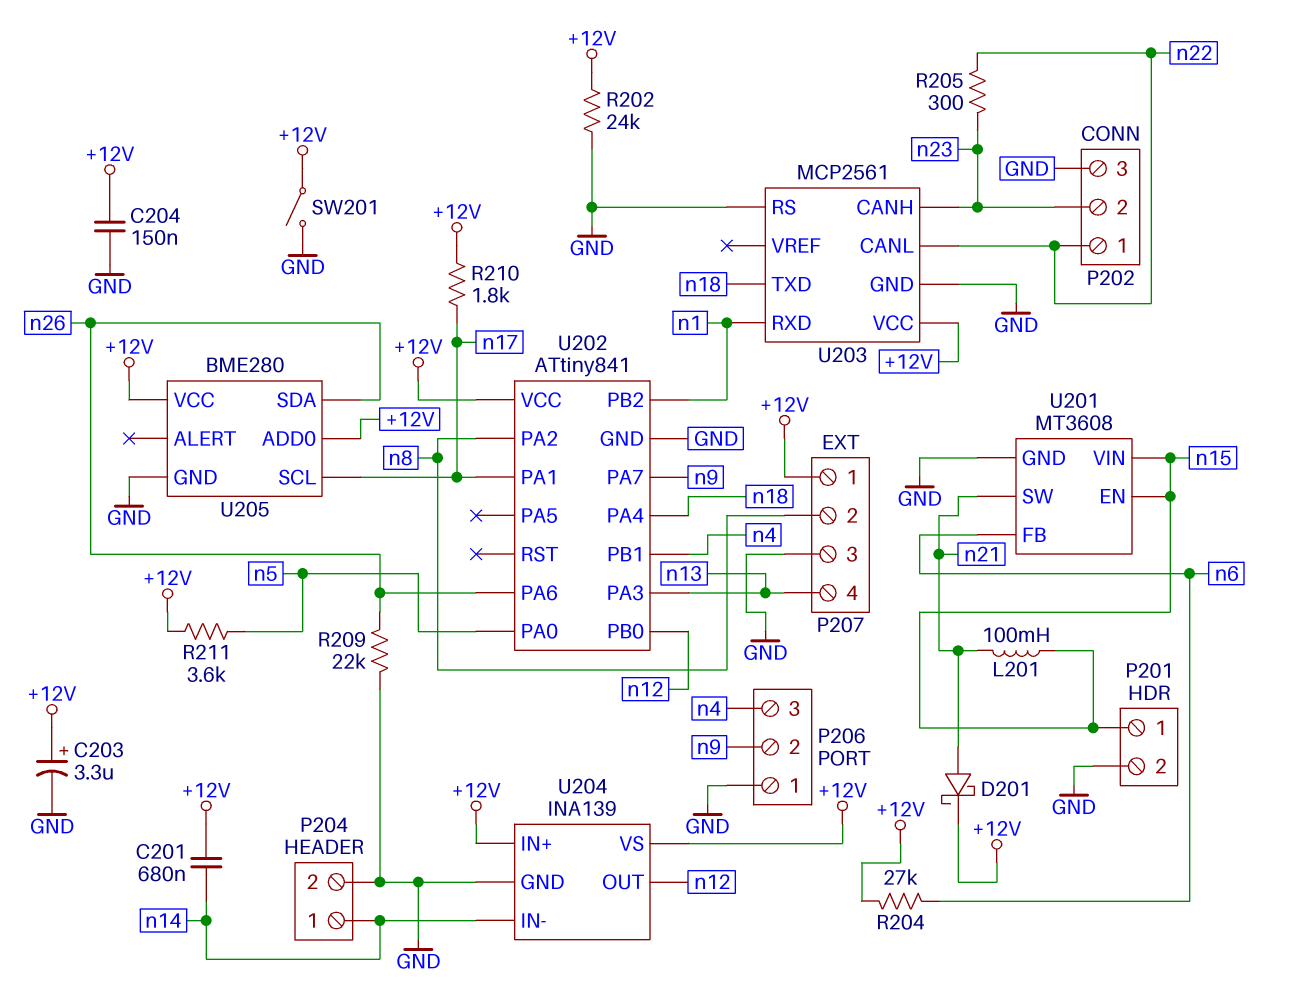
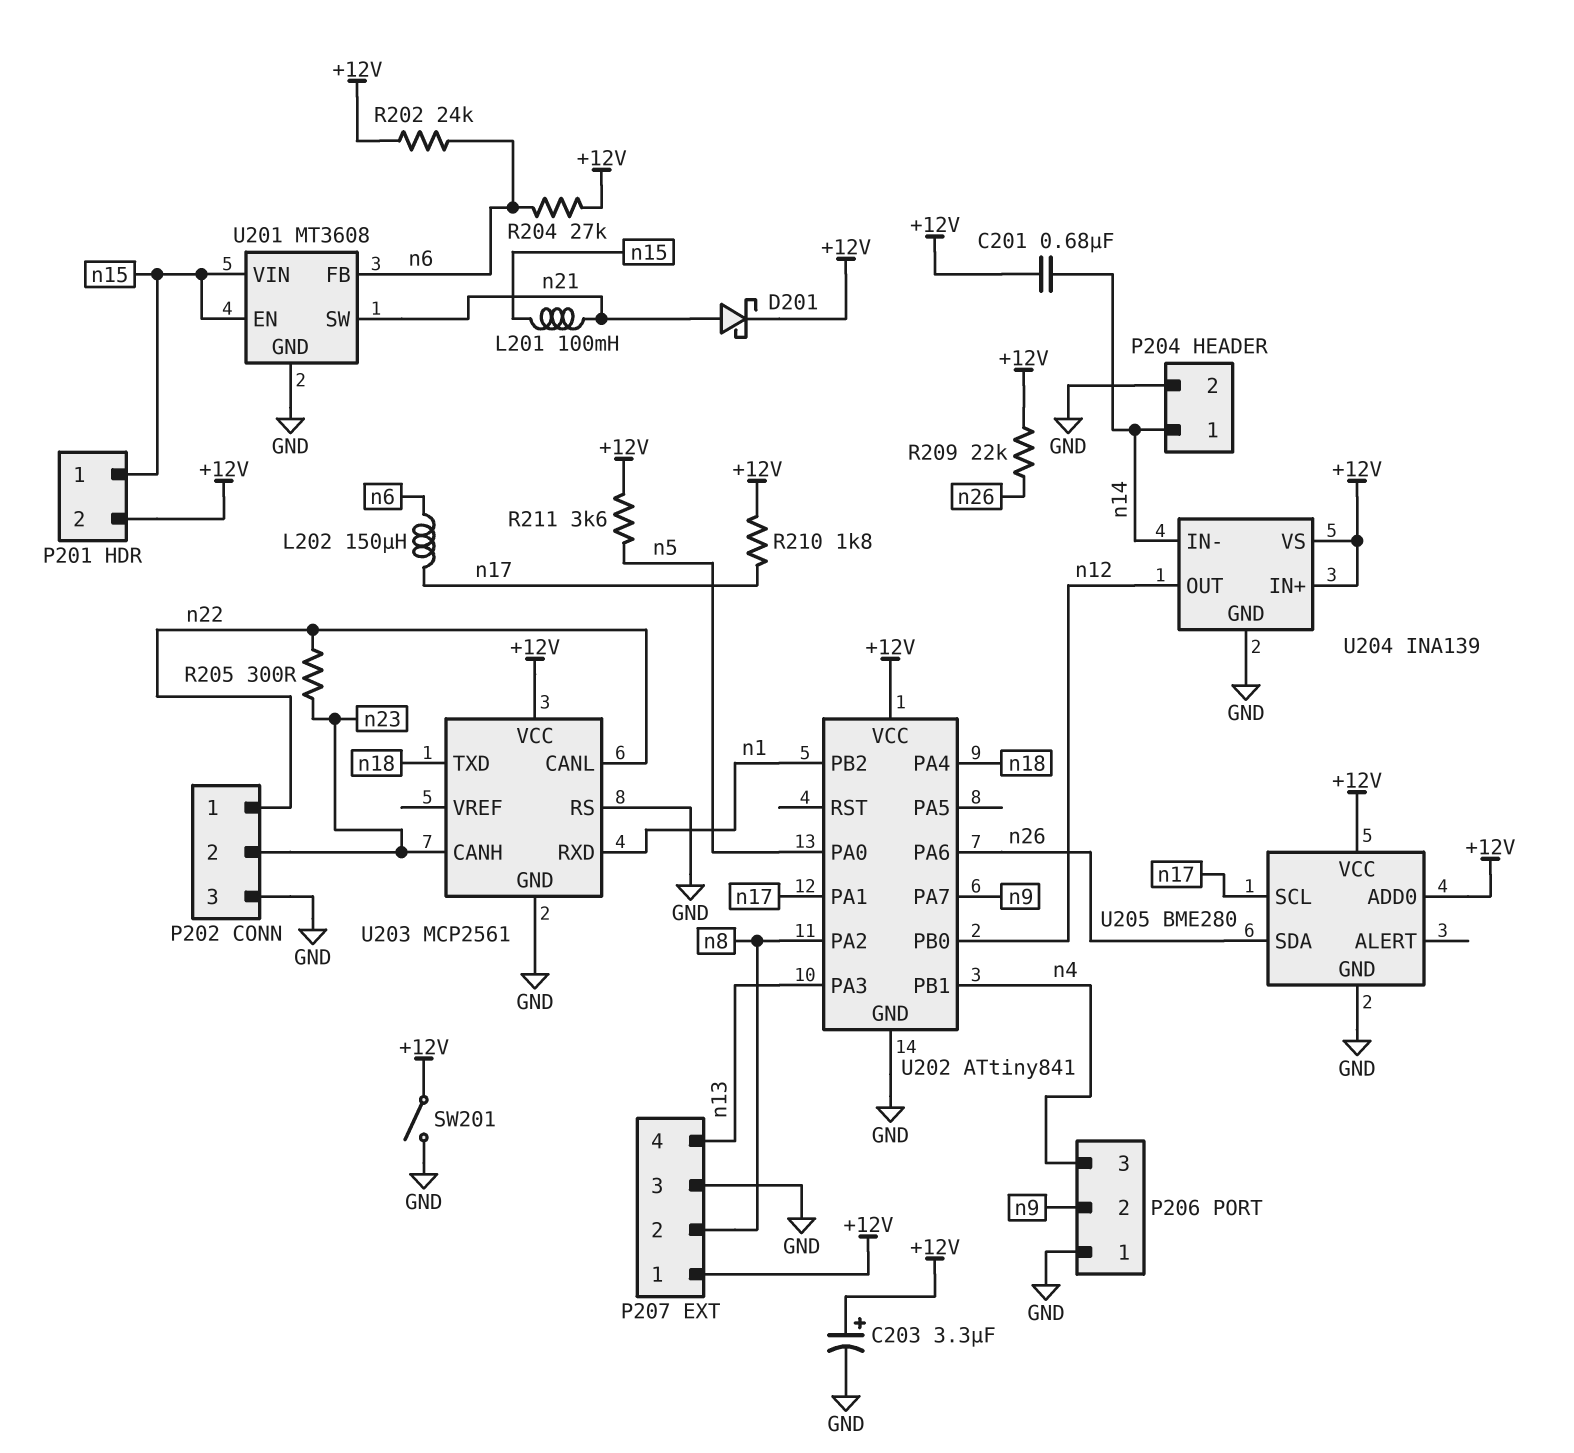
C204: 150nF (+12V, GND) -> none
L202: none -> 150uH (n6, n17)
P201 pin 2: GND -> +12V
R202: 24k (+12V, GND) -> 24k (+12V, n6)
R209: 22k (GND, n26) -> 22k (+12V, n26)

